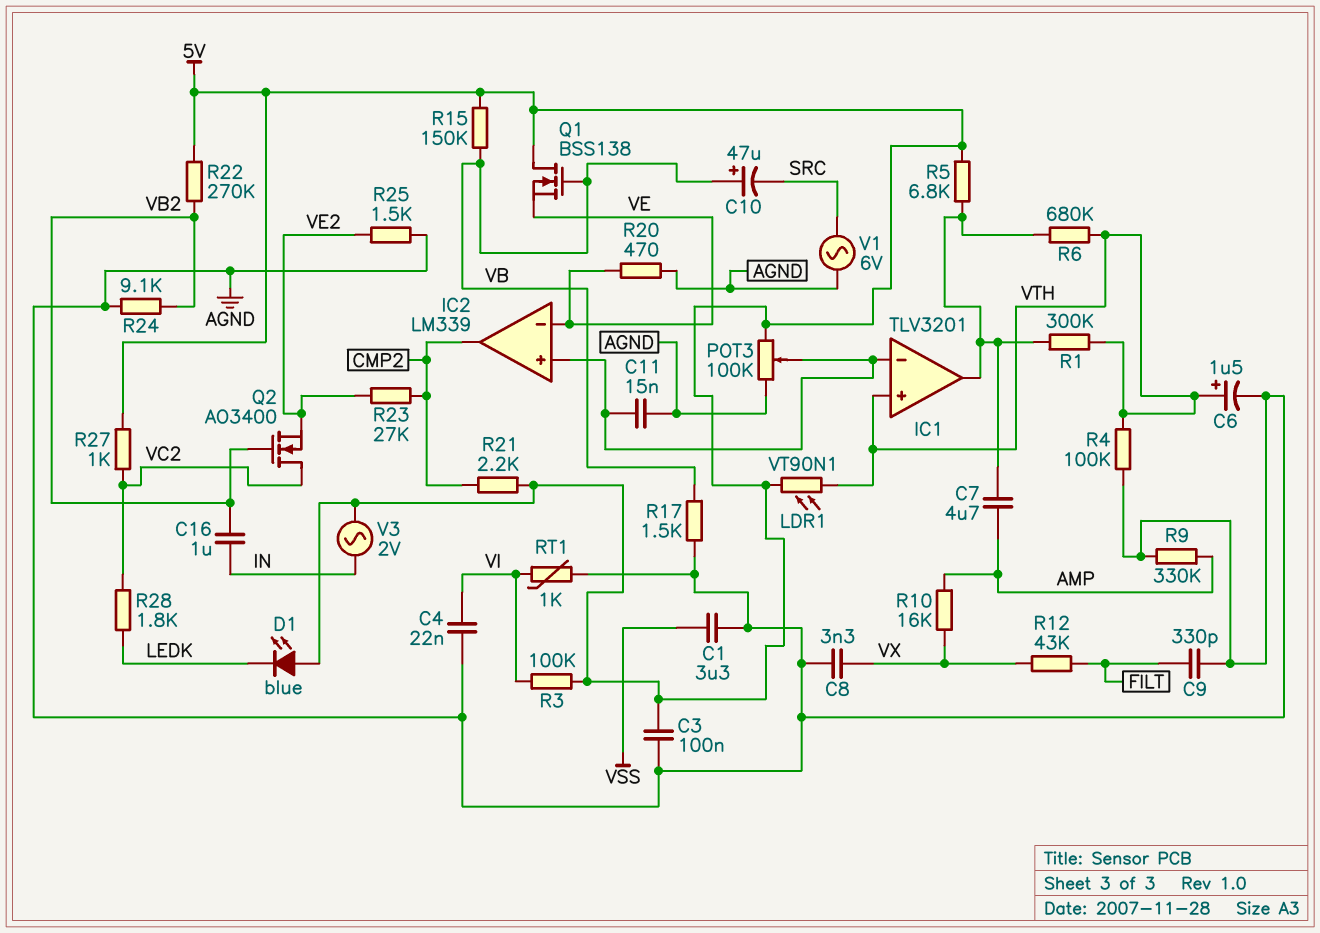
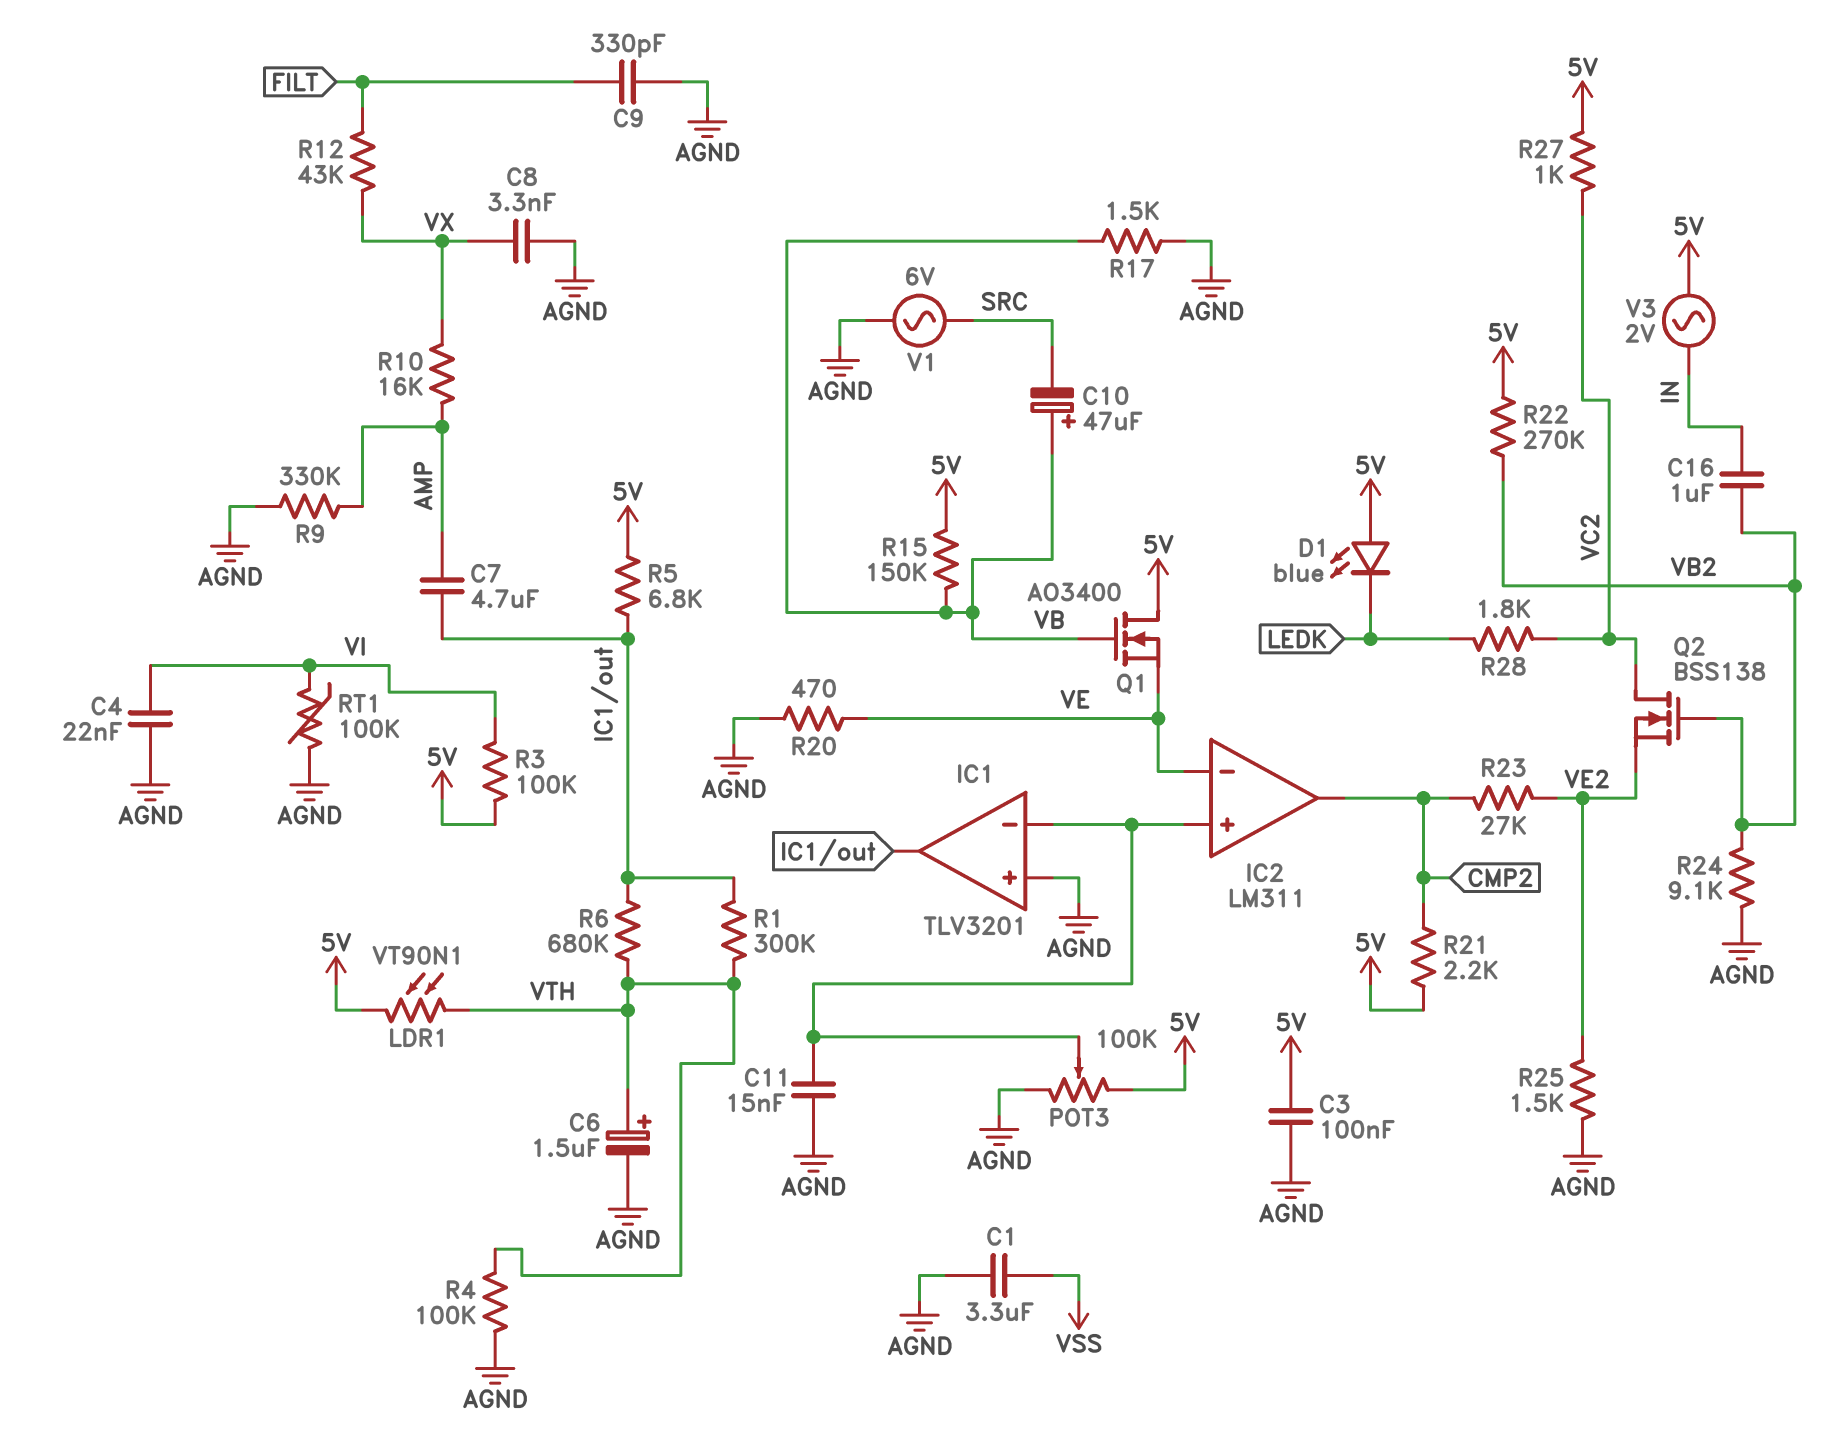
IC1 pin in+: VTH -> AGND
IC2: LM339 -> LM311
Q1: NMOS BSS138 (G VB, D 5V, S VE) -> NMOS AO3400 (G VB, D 5V, S VE)
Q2: NMOS AO3400 (G VB2, D VC2, S VE2) -> NMOS BSS138 (G VB2, D VC2, S VE2)
RT1: 1k (AGND, VI) -> 100k (AGND, VI)

